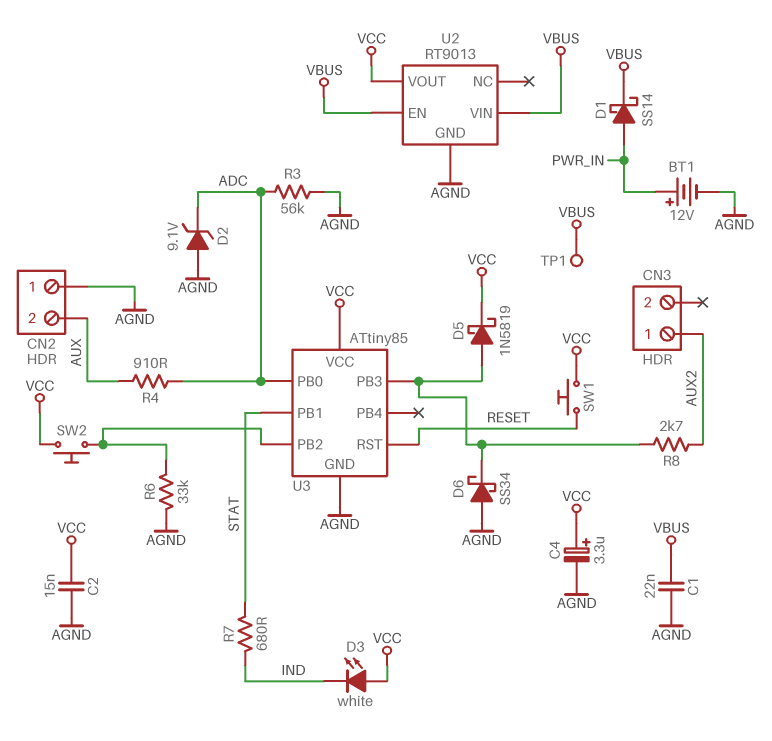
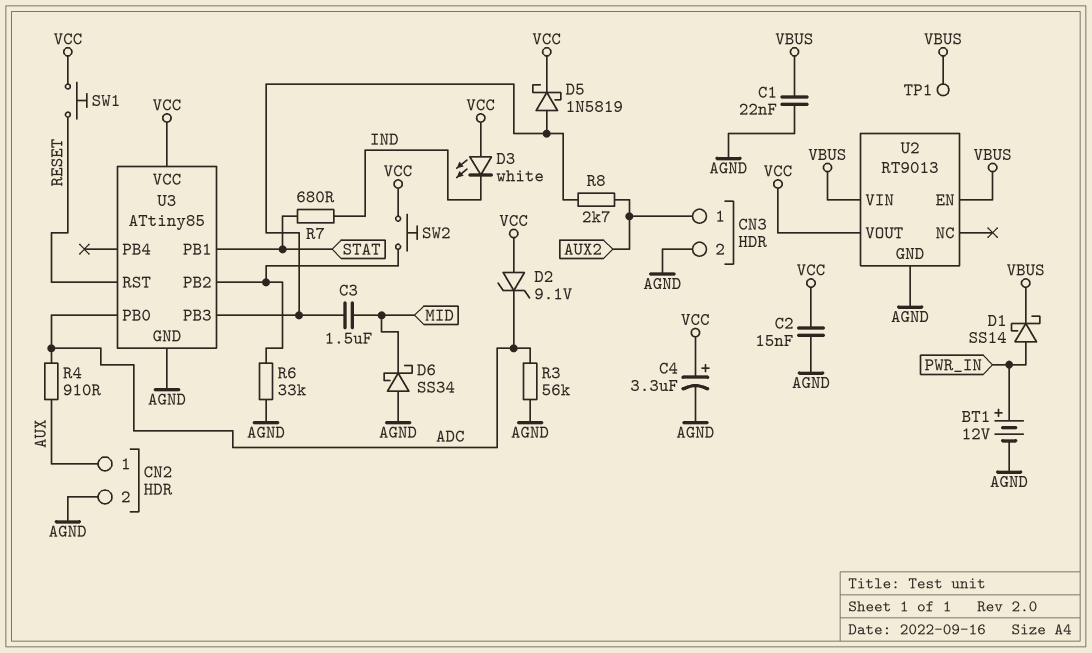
C3: none -> 1.5uF (MID, U3/PB3)
CN2 pin 1: AGND -> AUX
CN2 pin 2: AUX -> AGND
CN3 pin 2: none -> AGND
D2: zener 9.1V (A AGND, K ADC) -> zener 9.1V (A VCC, K ADC)
D6: schottky SS34 (A AGND, K U3/PB3) -> schottky SS34 (A AGND, K MID)

